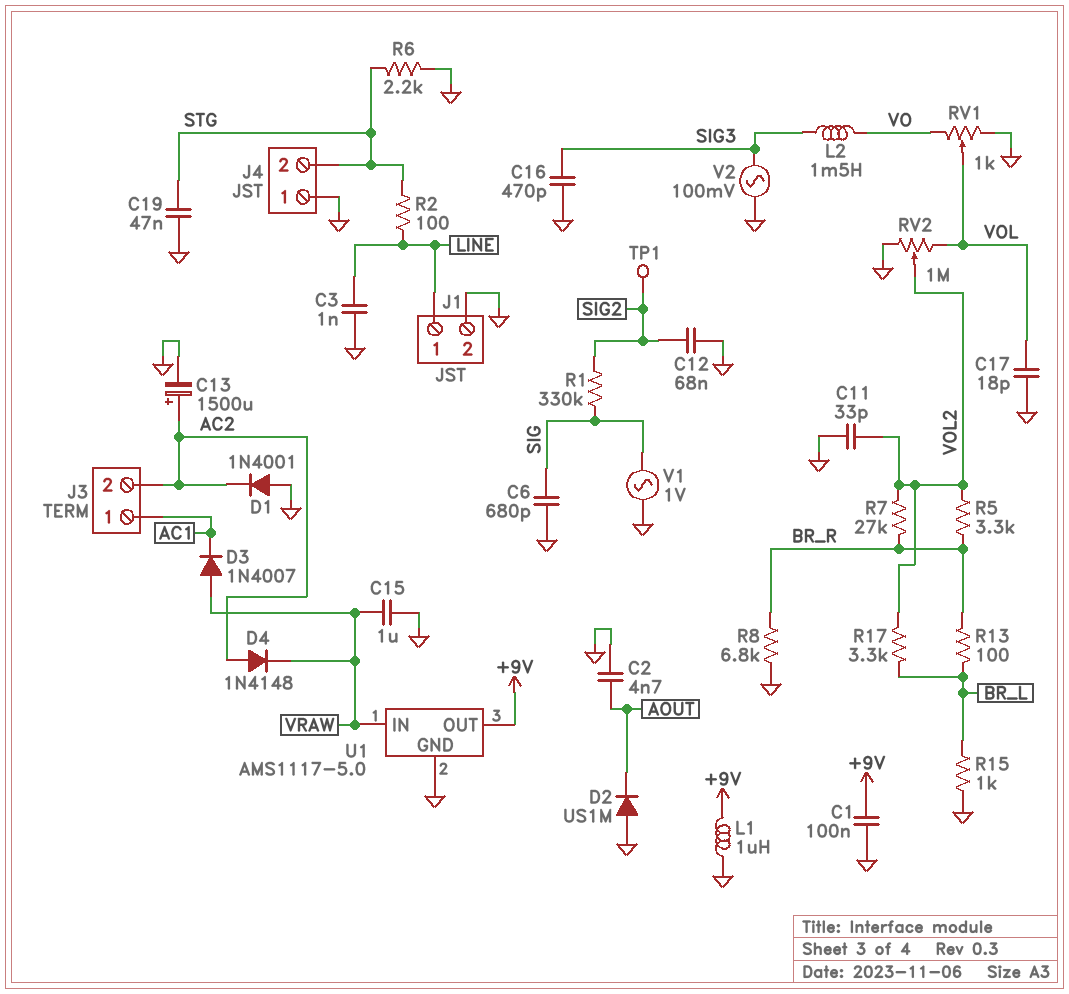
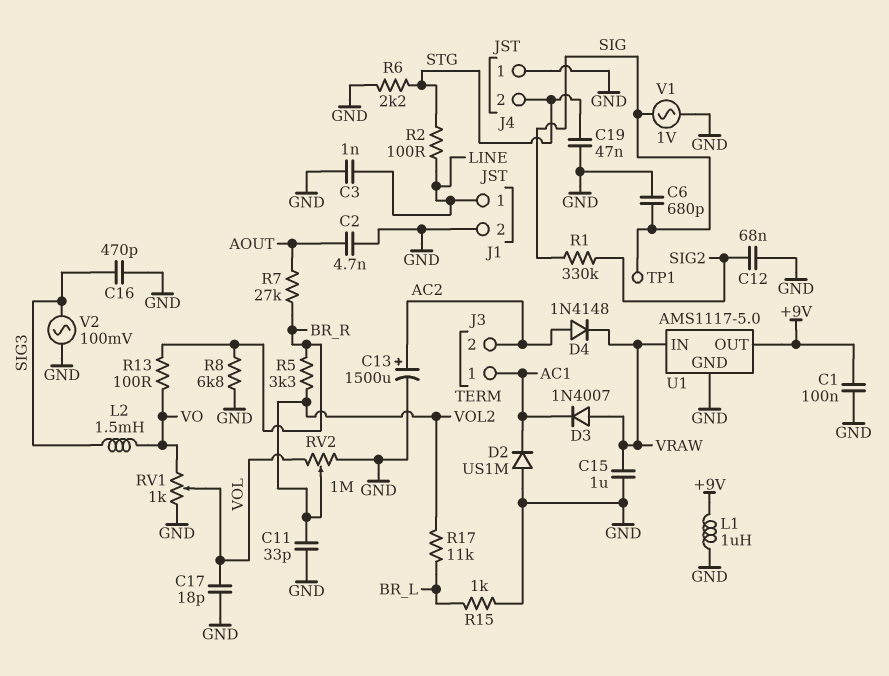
D1: diode 1N4001 (A GND, K AC2) -> none
D2: diode US1M (A GND, K AOUT) -> diode US1M (A GND, K AC1)
R7: 27k (BR_R, VOL2) -> 27k (AOUT, BR_R)
R13: 100 (BR_L, BR_R) -> 100 (BR_R, VO)
R17: 3.3k (BR_L, VOL2) -> 11k (BR_L, VOL2)
TP1: test point (SIG2) -> test point (SIG)

